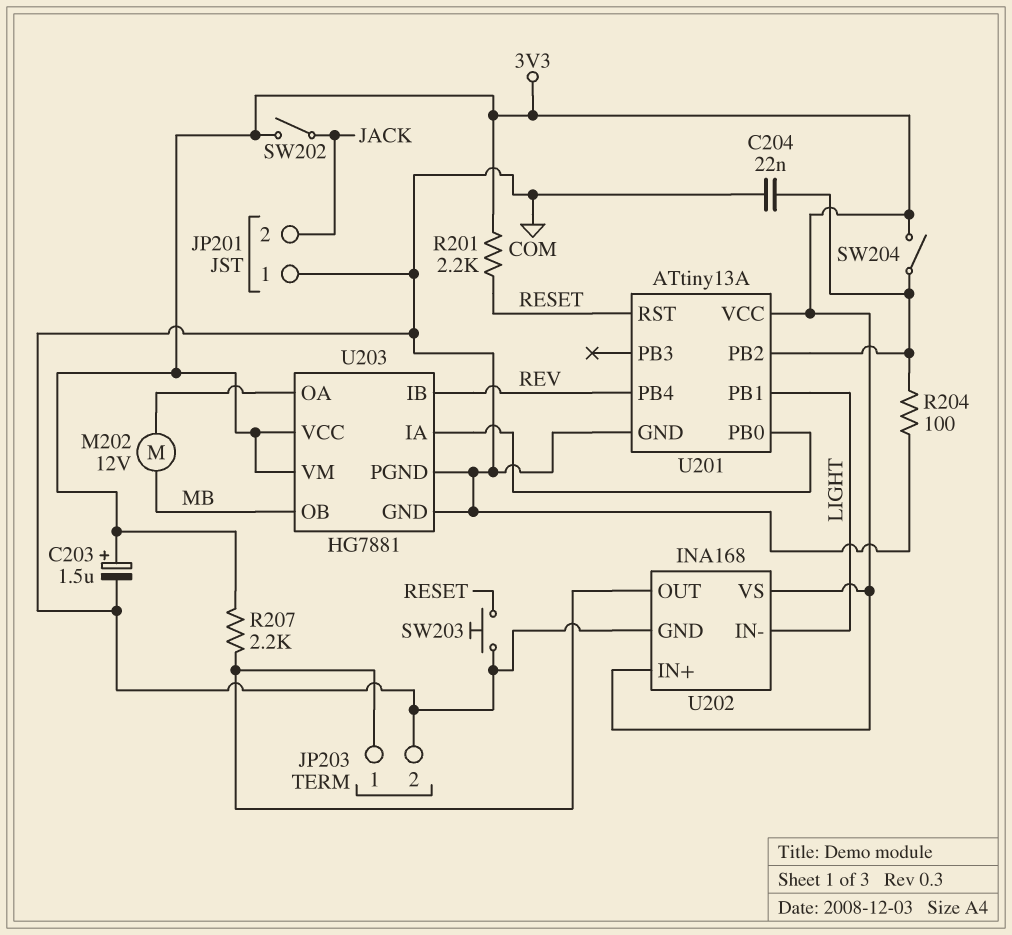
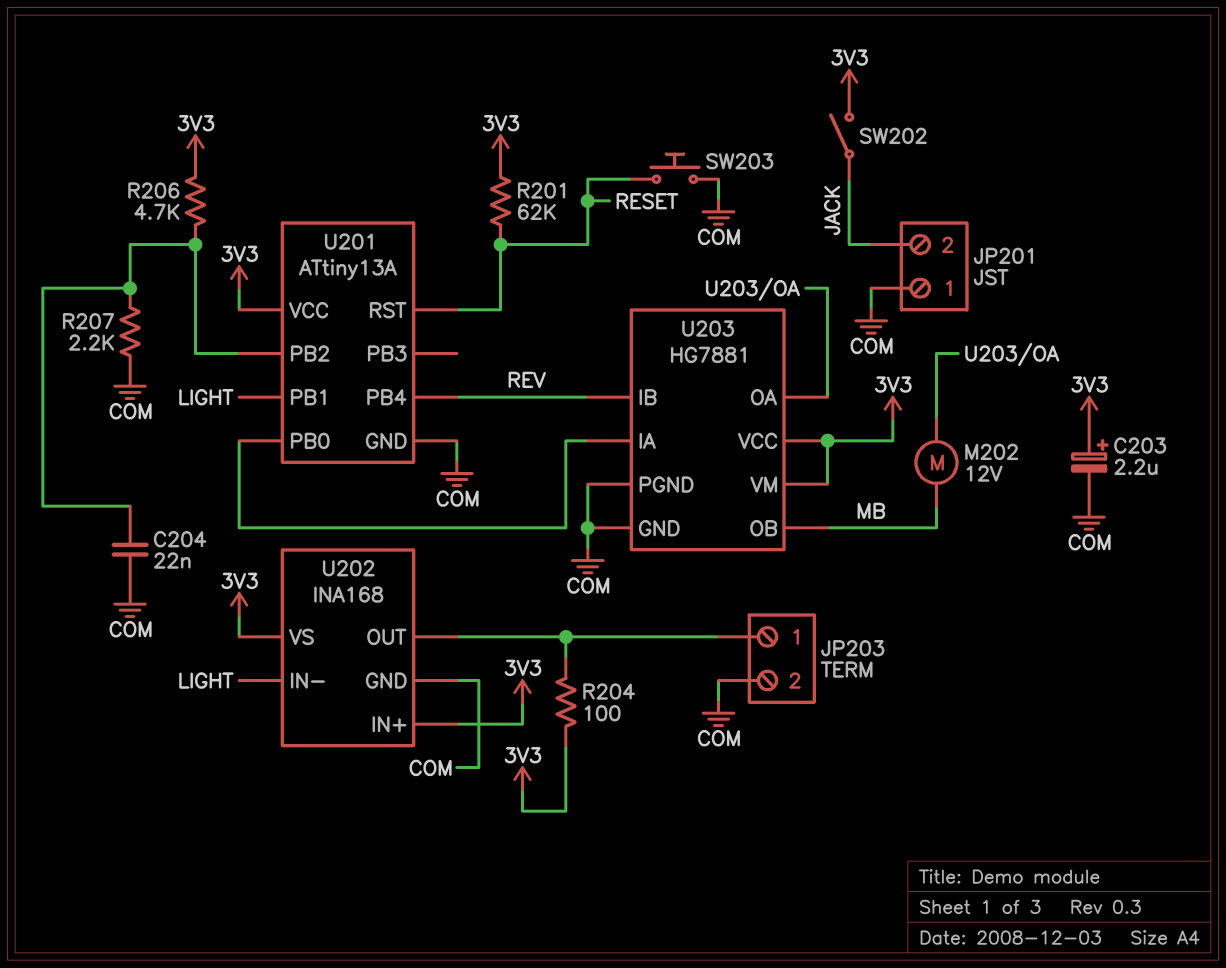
C203: 1.5uF (plus 3V3, minus COM) -> 2.2uF (plus 3V3, minus COM)
R201: 2.2k (3V3, RESET) -> 62k (3V3, RESET)
R204: 100 (COM, U201/PB2) -> 100 (3V3, JP203/1)
R206: none -> 4.7k (3V3, U201/PB2)
R207: 2.2k (3V3, JP203/1) -> 2.2k (COM, U201/PB2)
SW204: switch (3V3, U201/PB2) -> none

